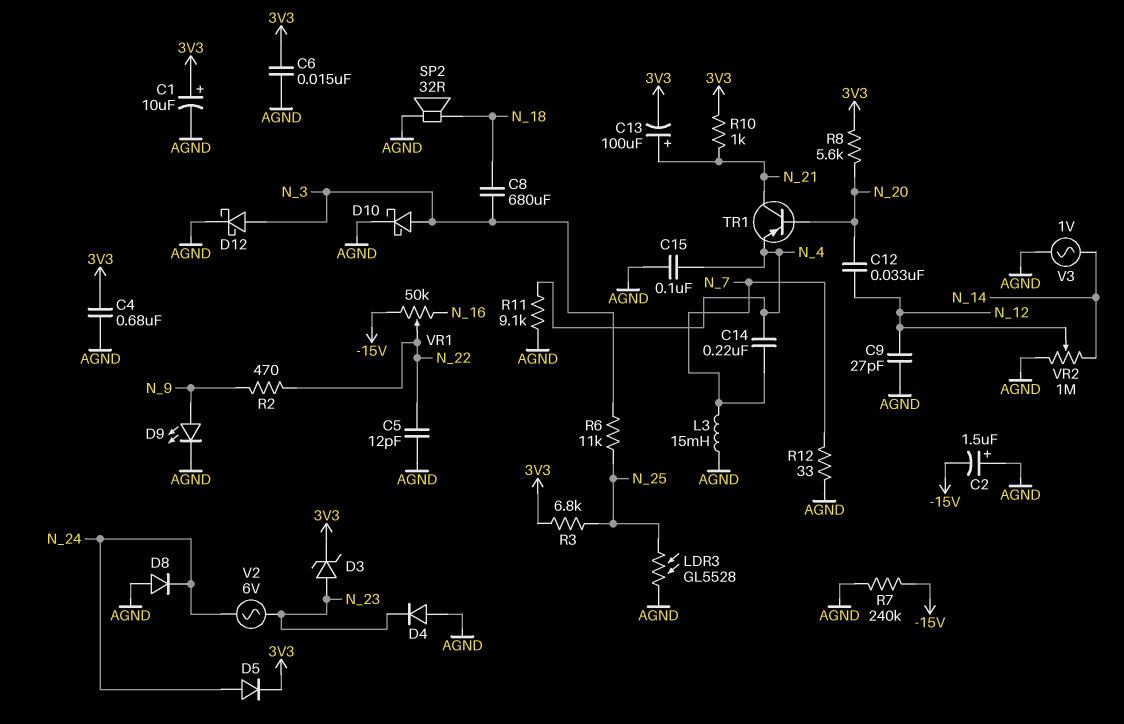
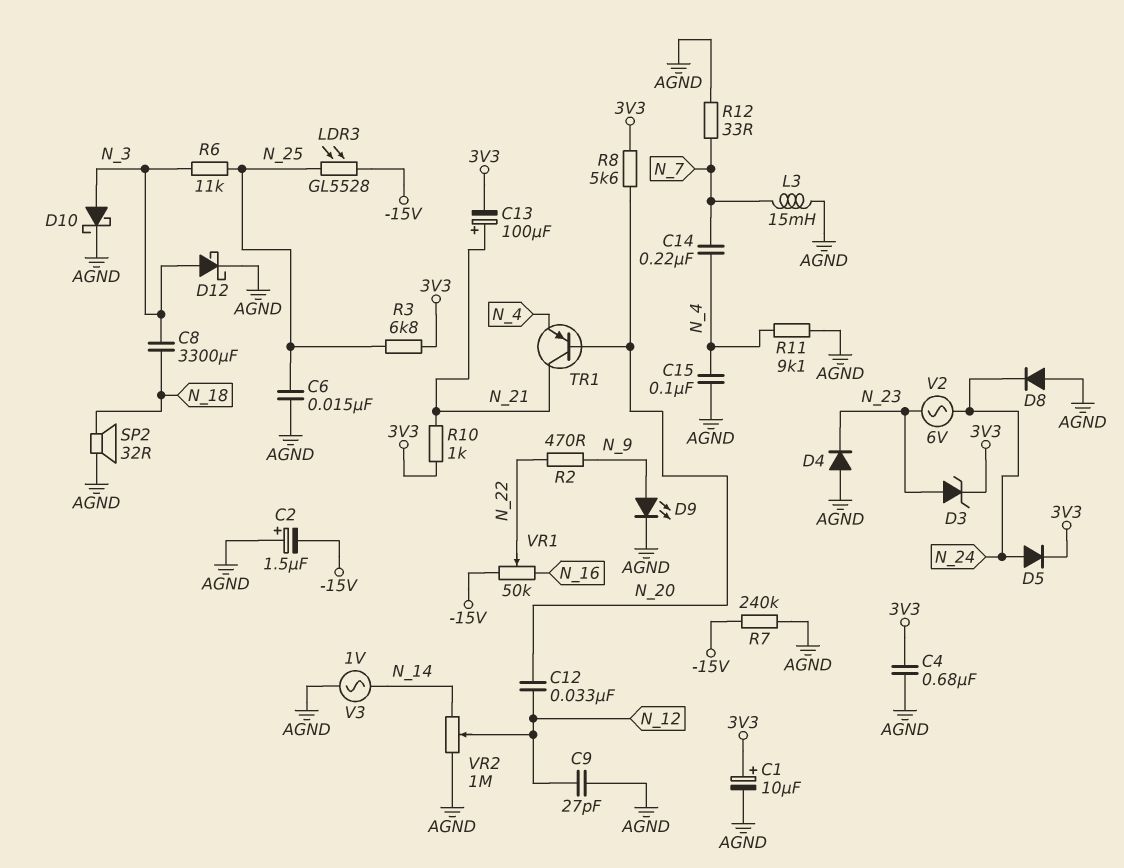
C5: 12pF (AGND, N_22) -> none
C6: 15nF (3V3, AGND) -> 15nF (AGND, N_25)
C8: 680uF (N_3, N_18) -> 3300uF (N_3, N_18)
LDR3: GL5528 (AGND, N_25) -> GL5528 (-15V, N_25)

